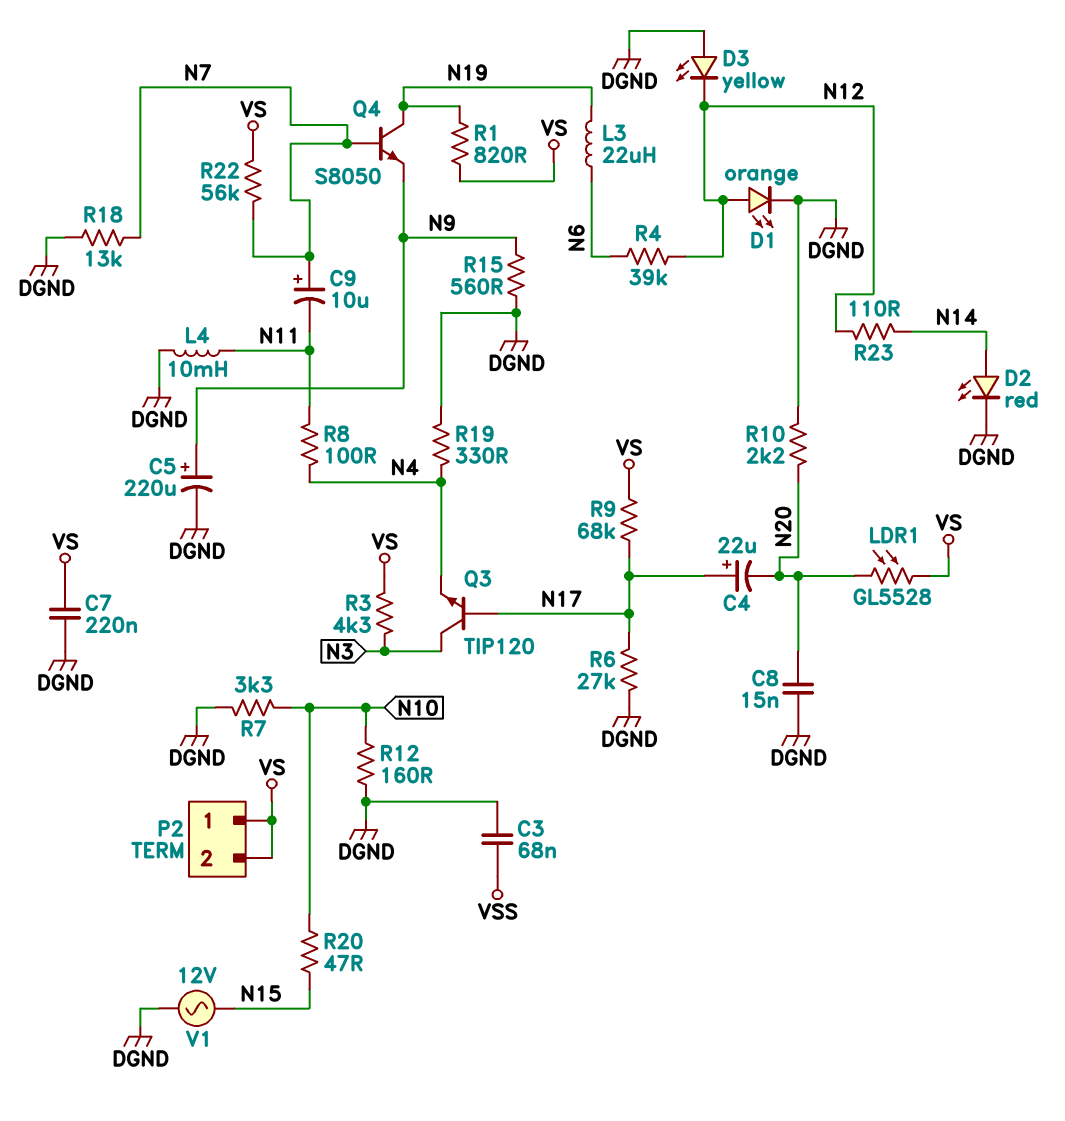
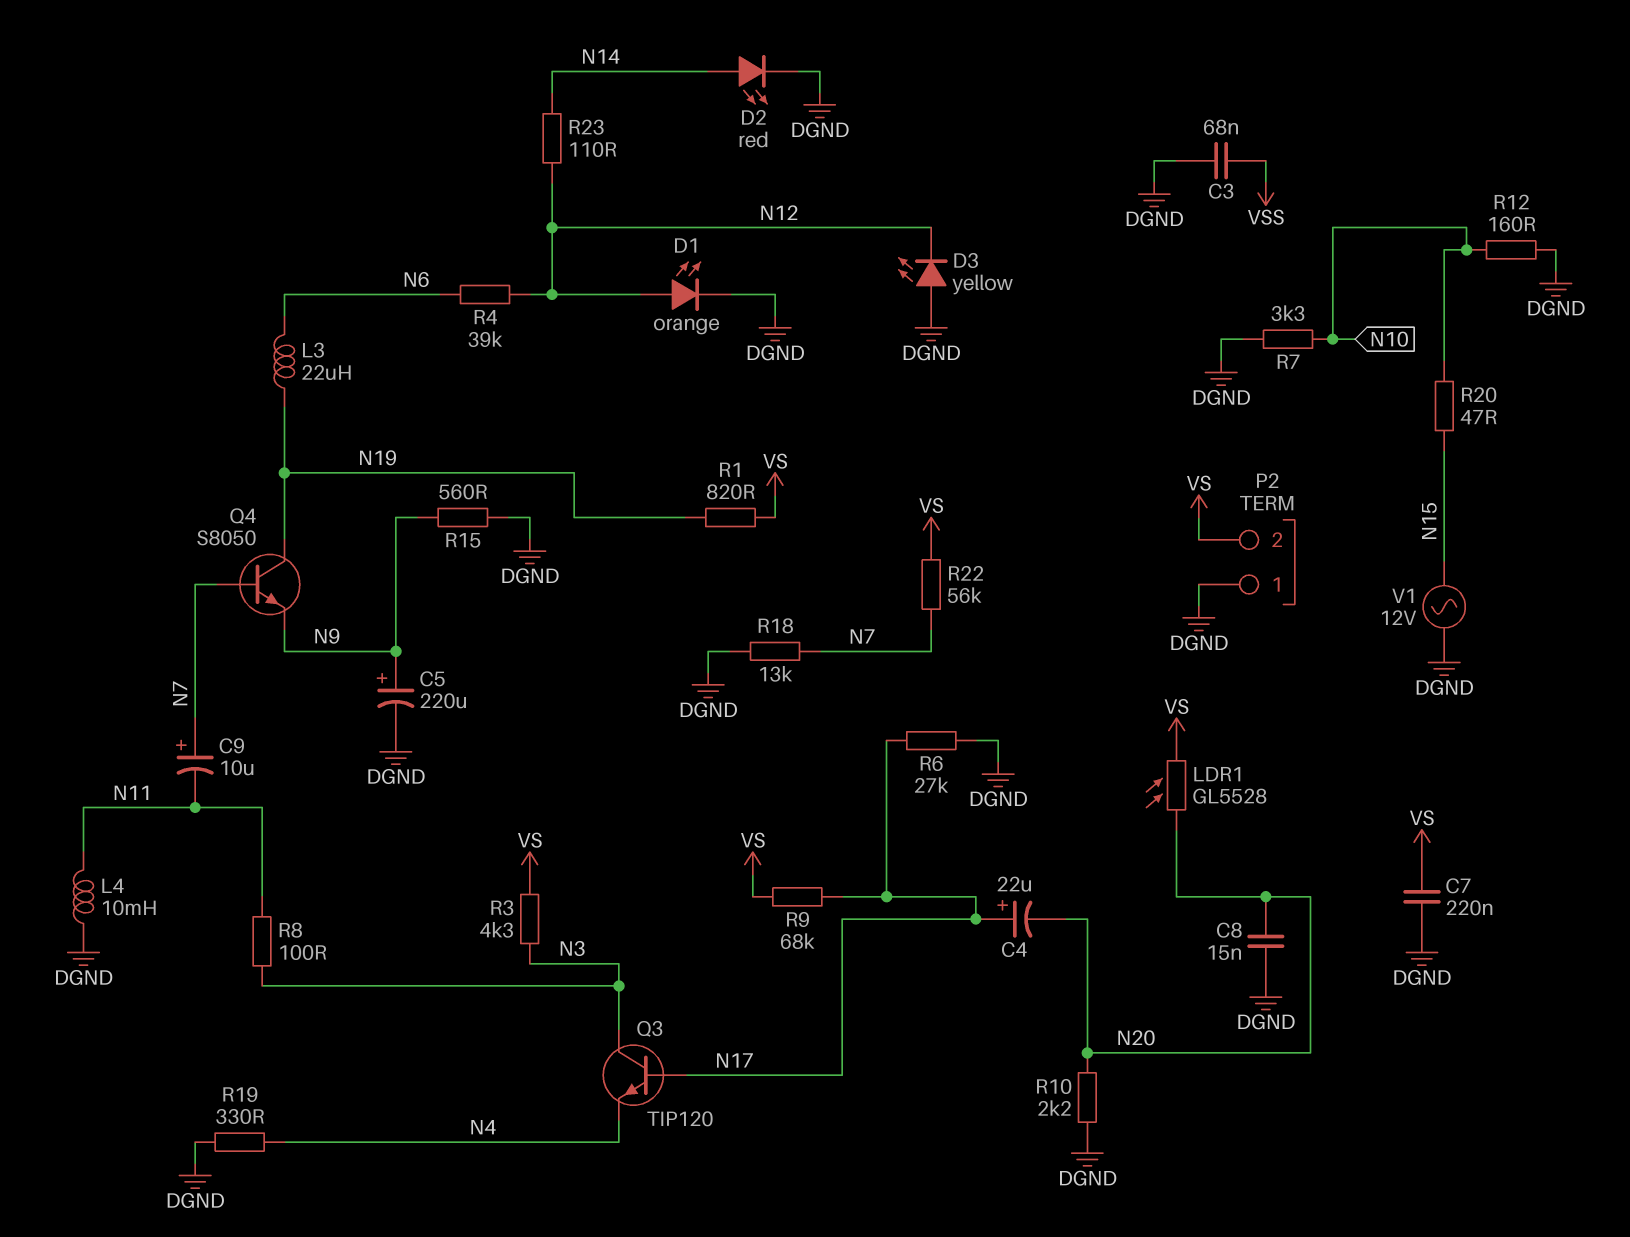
P2 pin 1: VS -> DGND
R8: 100 (N4, N11) -> 100 (N3, N11)

